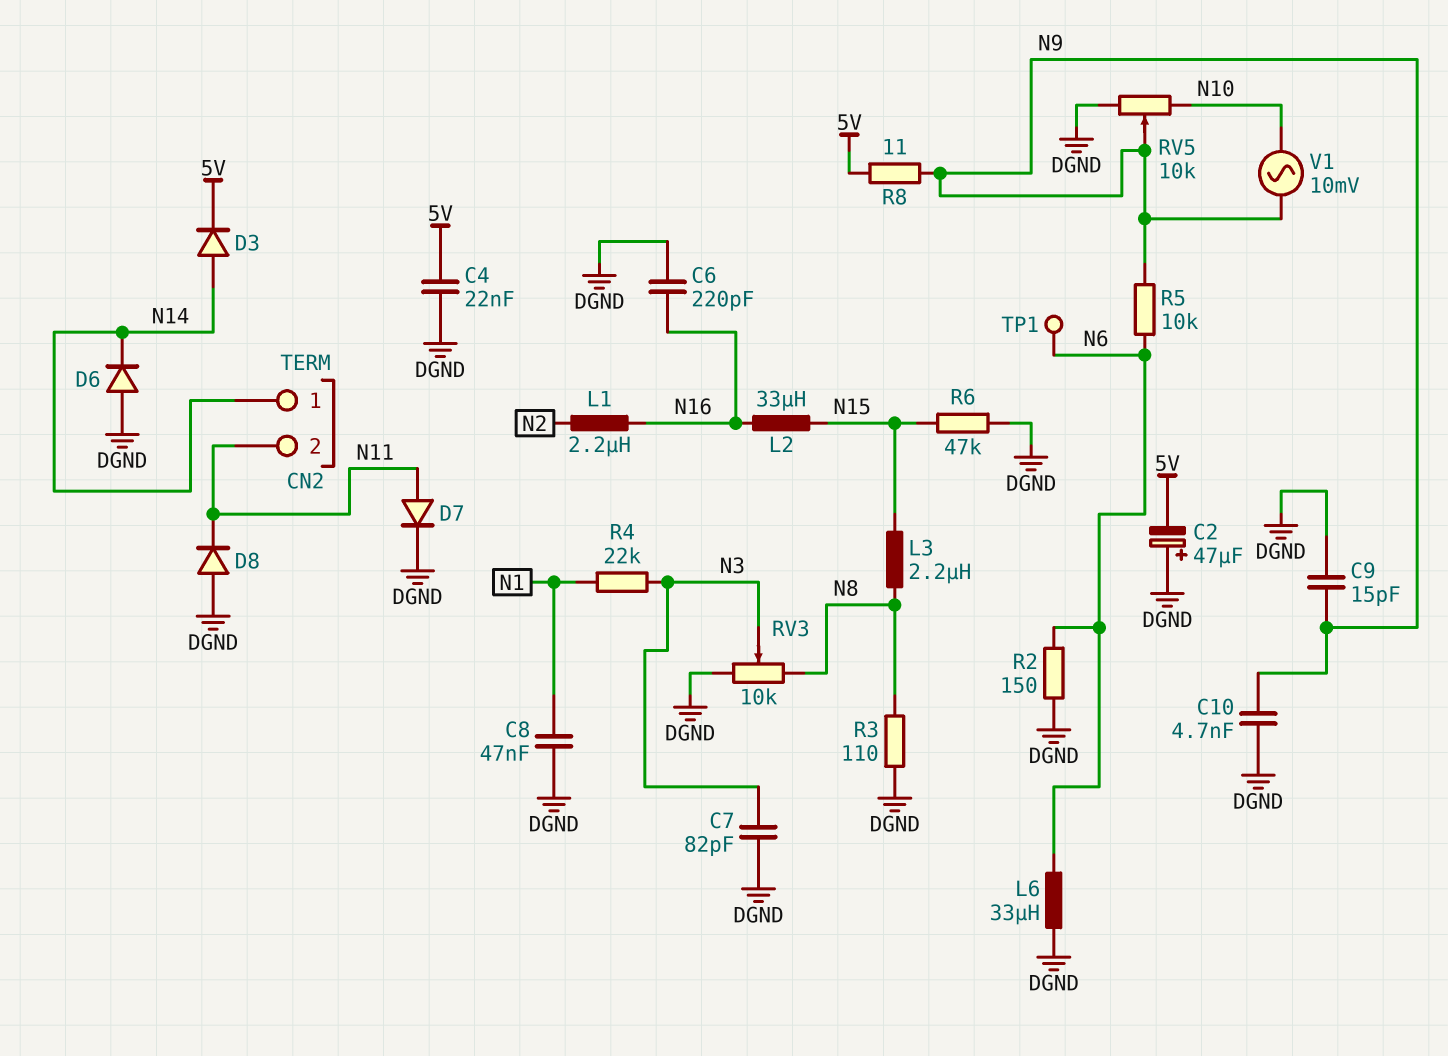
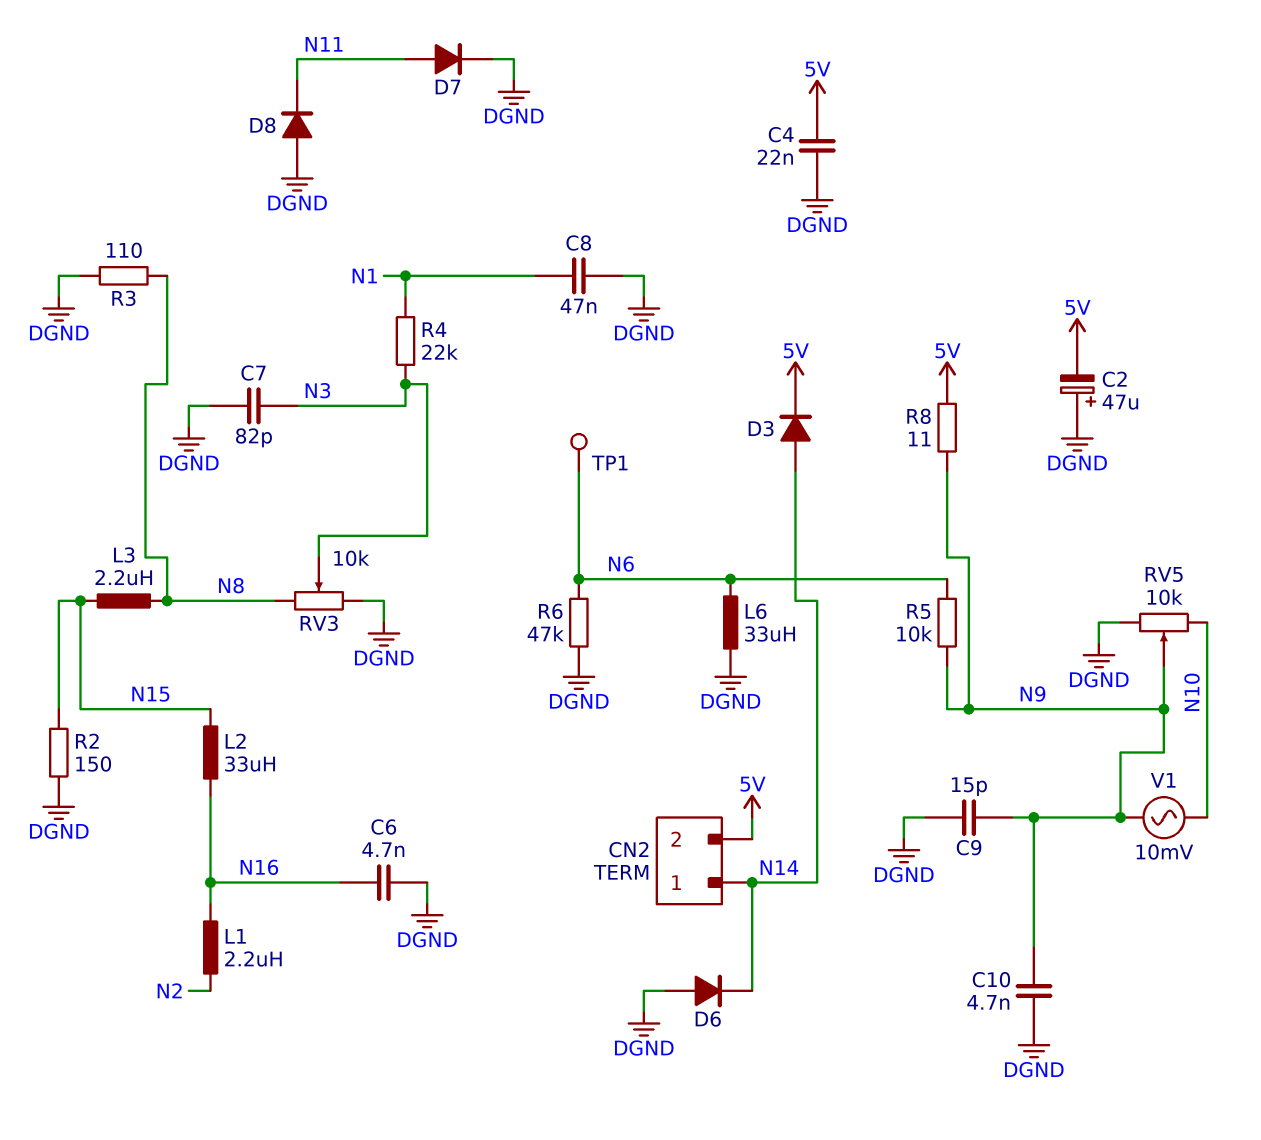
C6: 220pF (DGND, N16) -> 4.7nF (DGND, N16)
CN2 pin 2: N11 -> 5V
R2: 150 (DGND, N6) -> 150 (DGND, N15)
R6: 47k (DGND, N15) -> 47k (DGND, N6)

